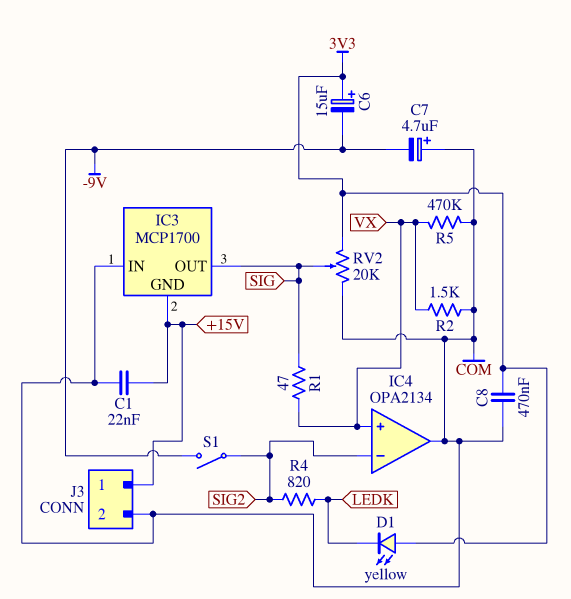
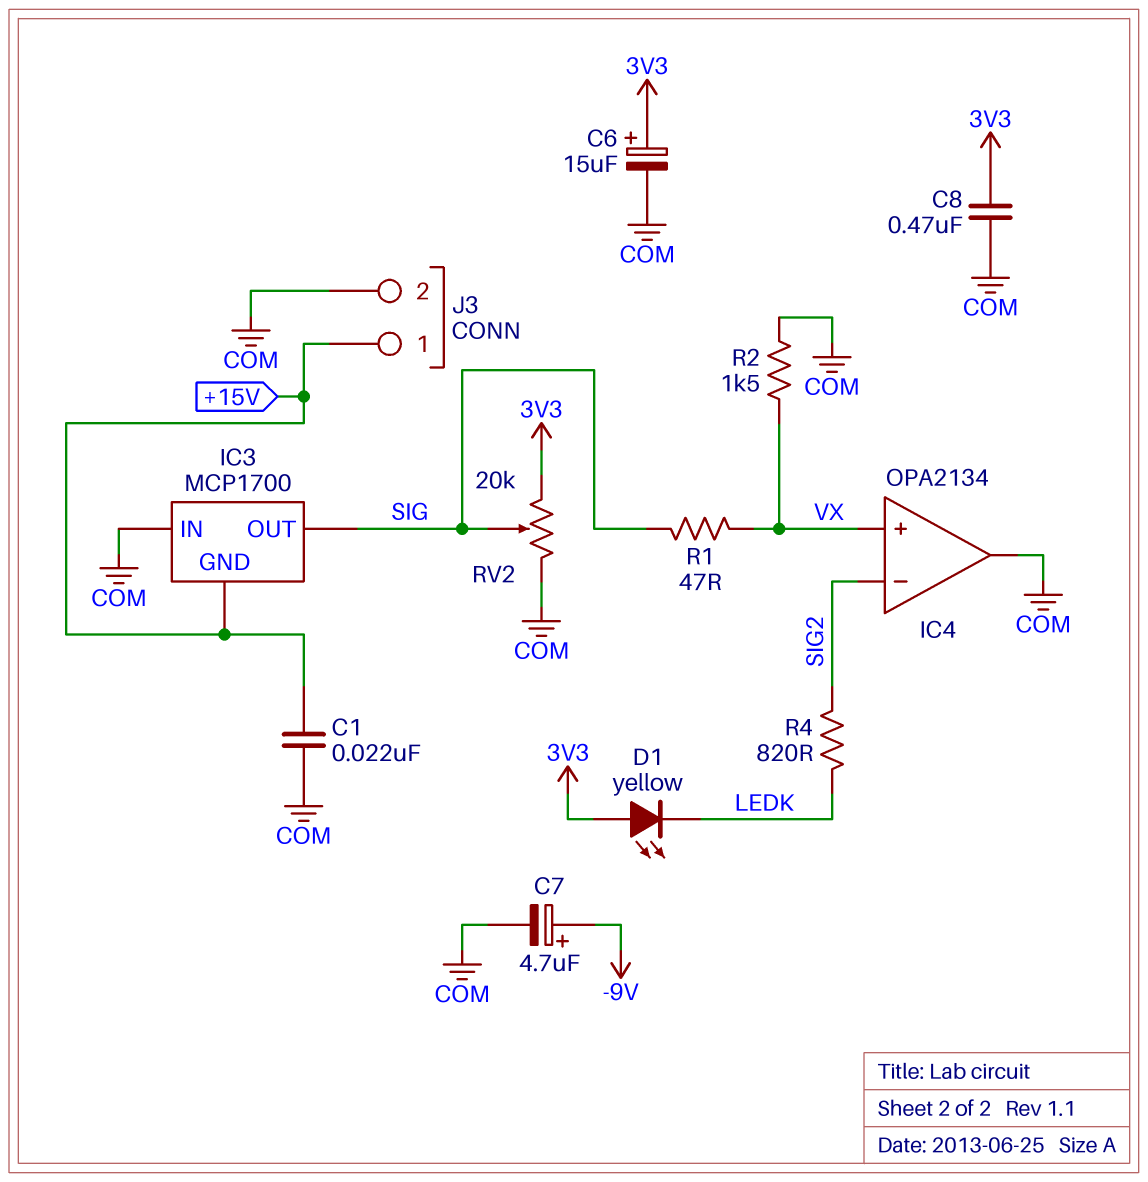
C6: 15uF (plus 3V3, minus -9V) -> 15uF (plus 3V3, minus COM)
C7: 4.7uF (plus COM, minus -9V) -> 4.7uF (plus -9V, minus COM)
R5: 470k (COM, VX) -> none
S1: switch (-9V, SIG2) -> none

